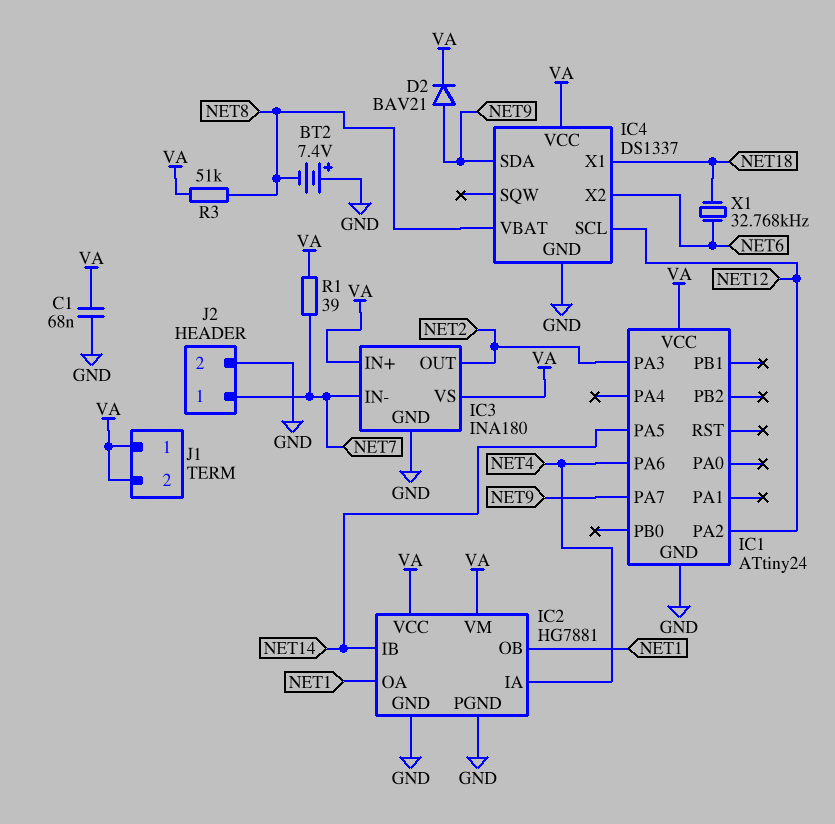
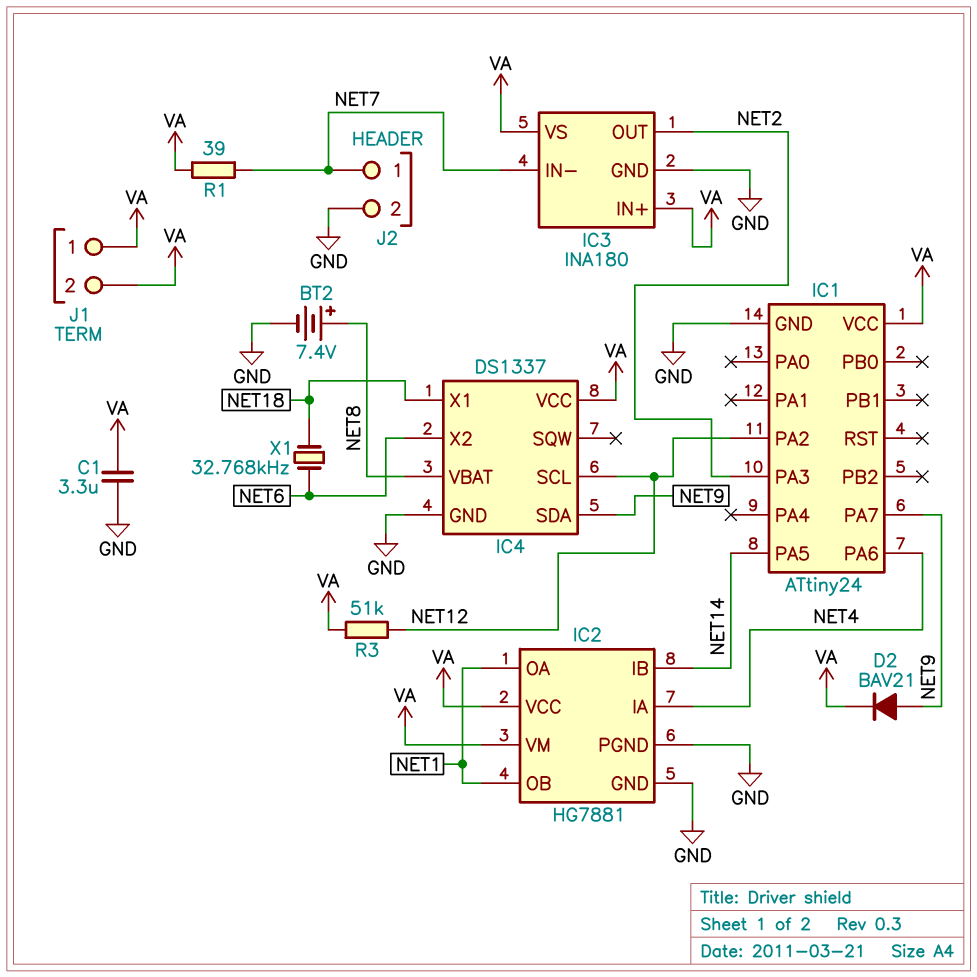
BT2: 7.4V (plus GND, minus NET8) -> 7.4V (plus NET8, minus GND)
C1: 68nF (GND, VA) -> 3.3uF (GND, VA)
R3: 51k (NET8, VA) -> 51k (NET12, VA)

